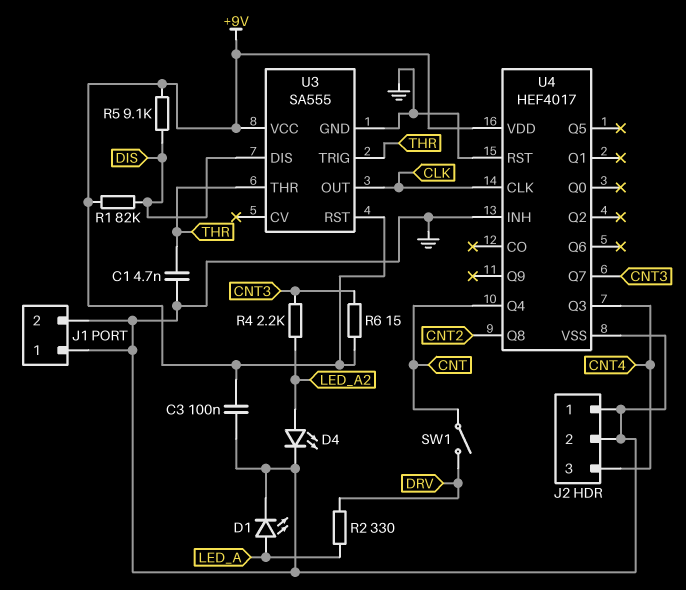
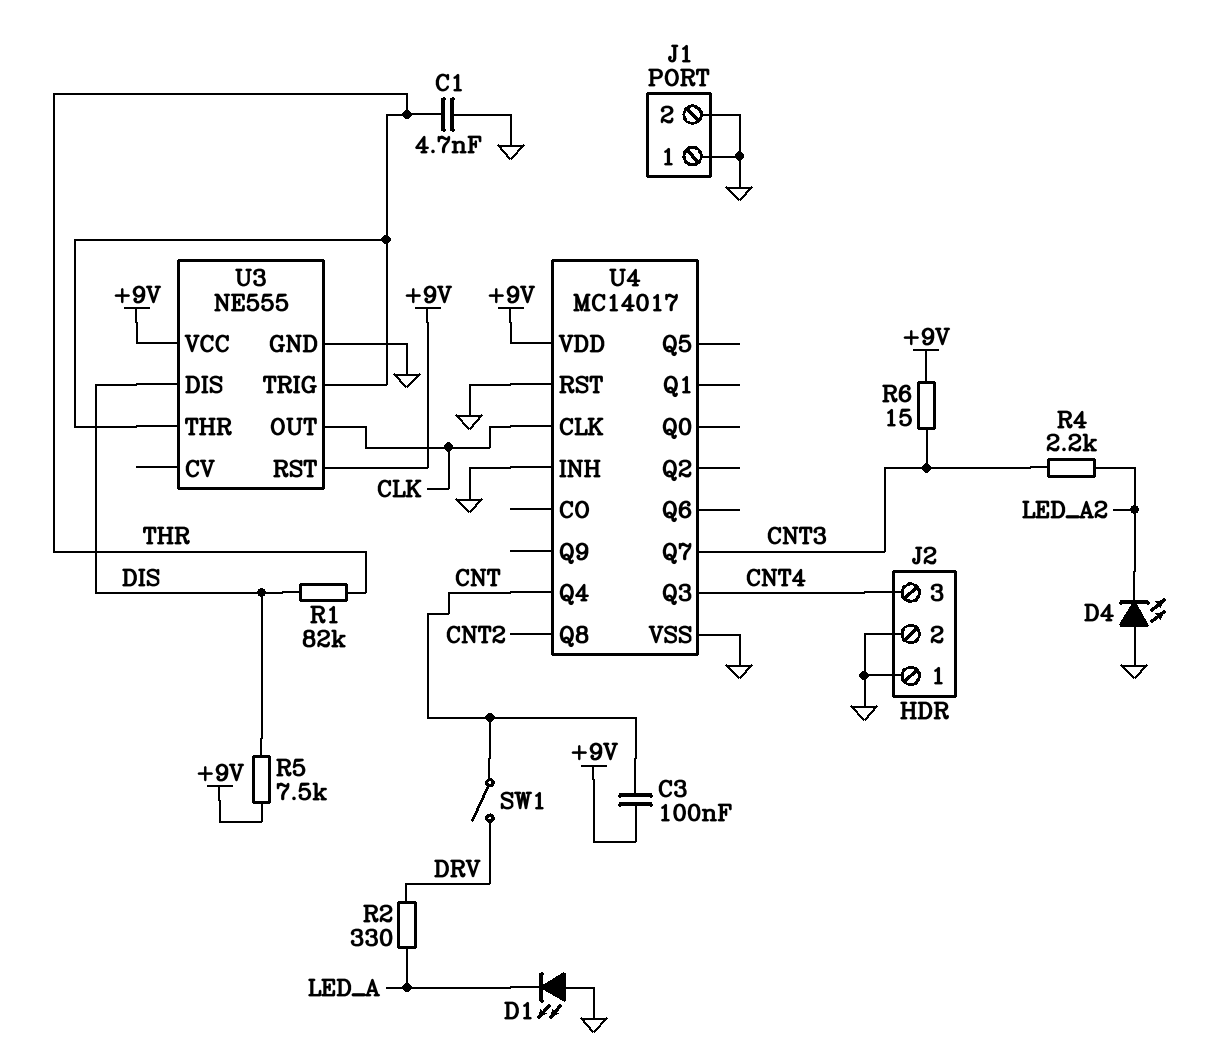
C3: 100nF (+9V, GND) -> 100nF (+9V, CNT)
D1: LED (A LED_A, K GND) -> LED (A GND, K LED_A)
D4: LED (A LED_A2, K GND) -> LED (A GND, K LED_A2)
R1: 82k (+9V, DIS) -> 82k (DIS, THR)
R5: 9.1k (+9V, DIS) -> 7.5k (+9V, DIS)
U3: SA555 -> NE555
U4: HEF4017 -> MC14017

